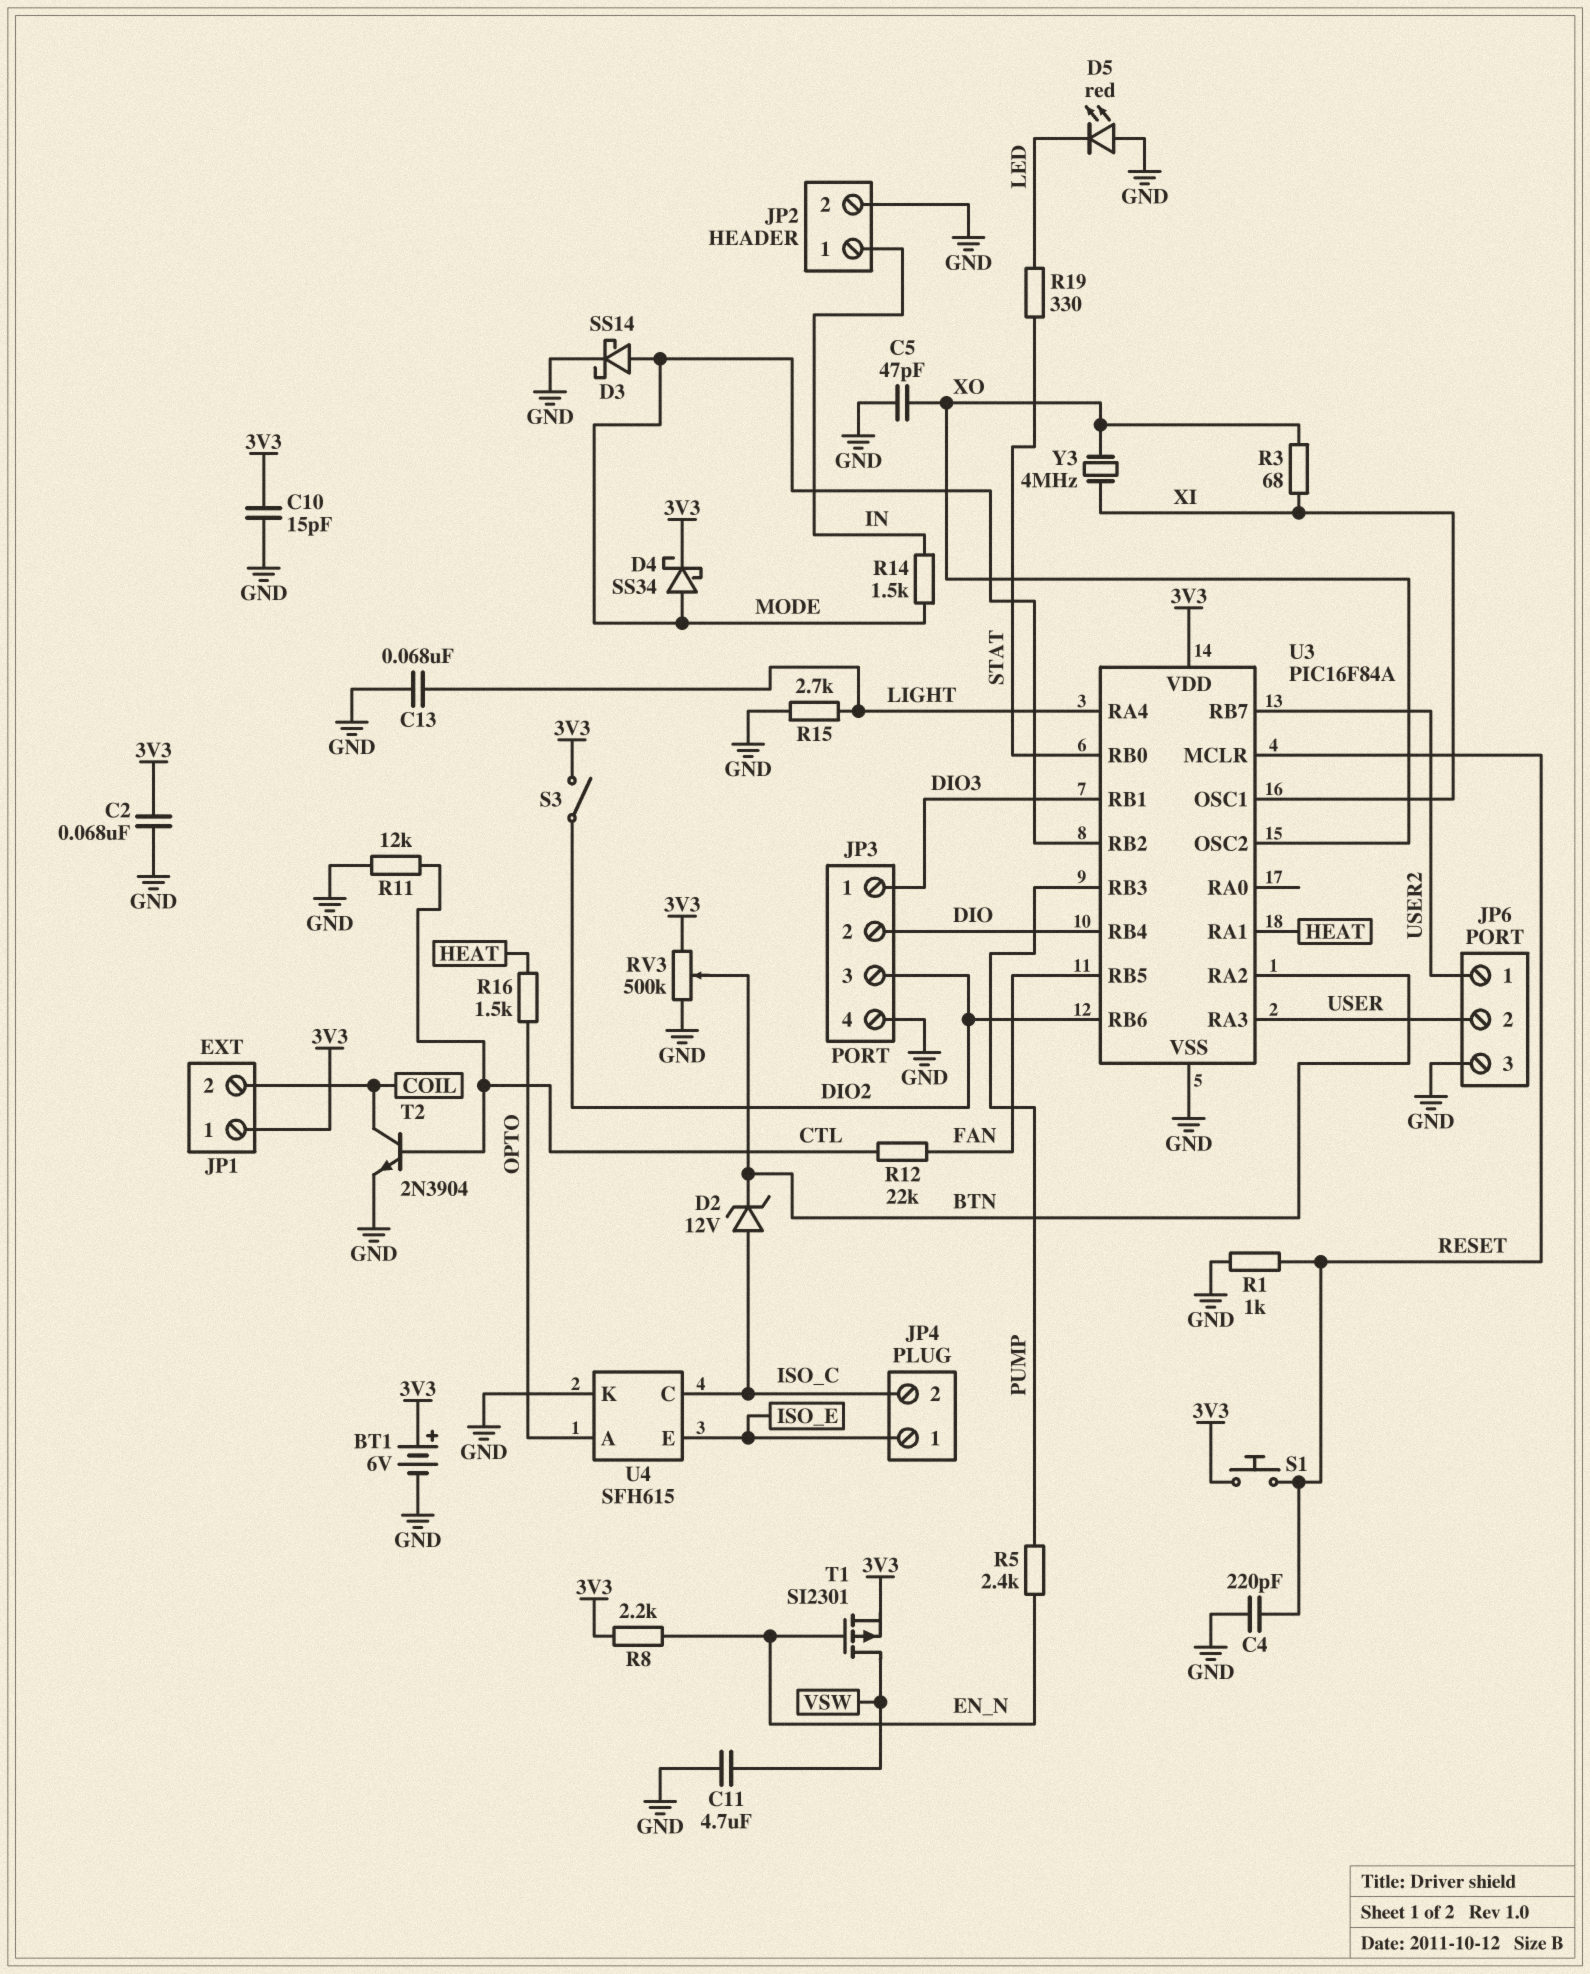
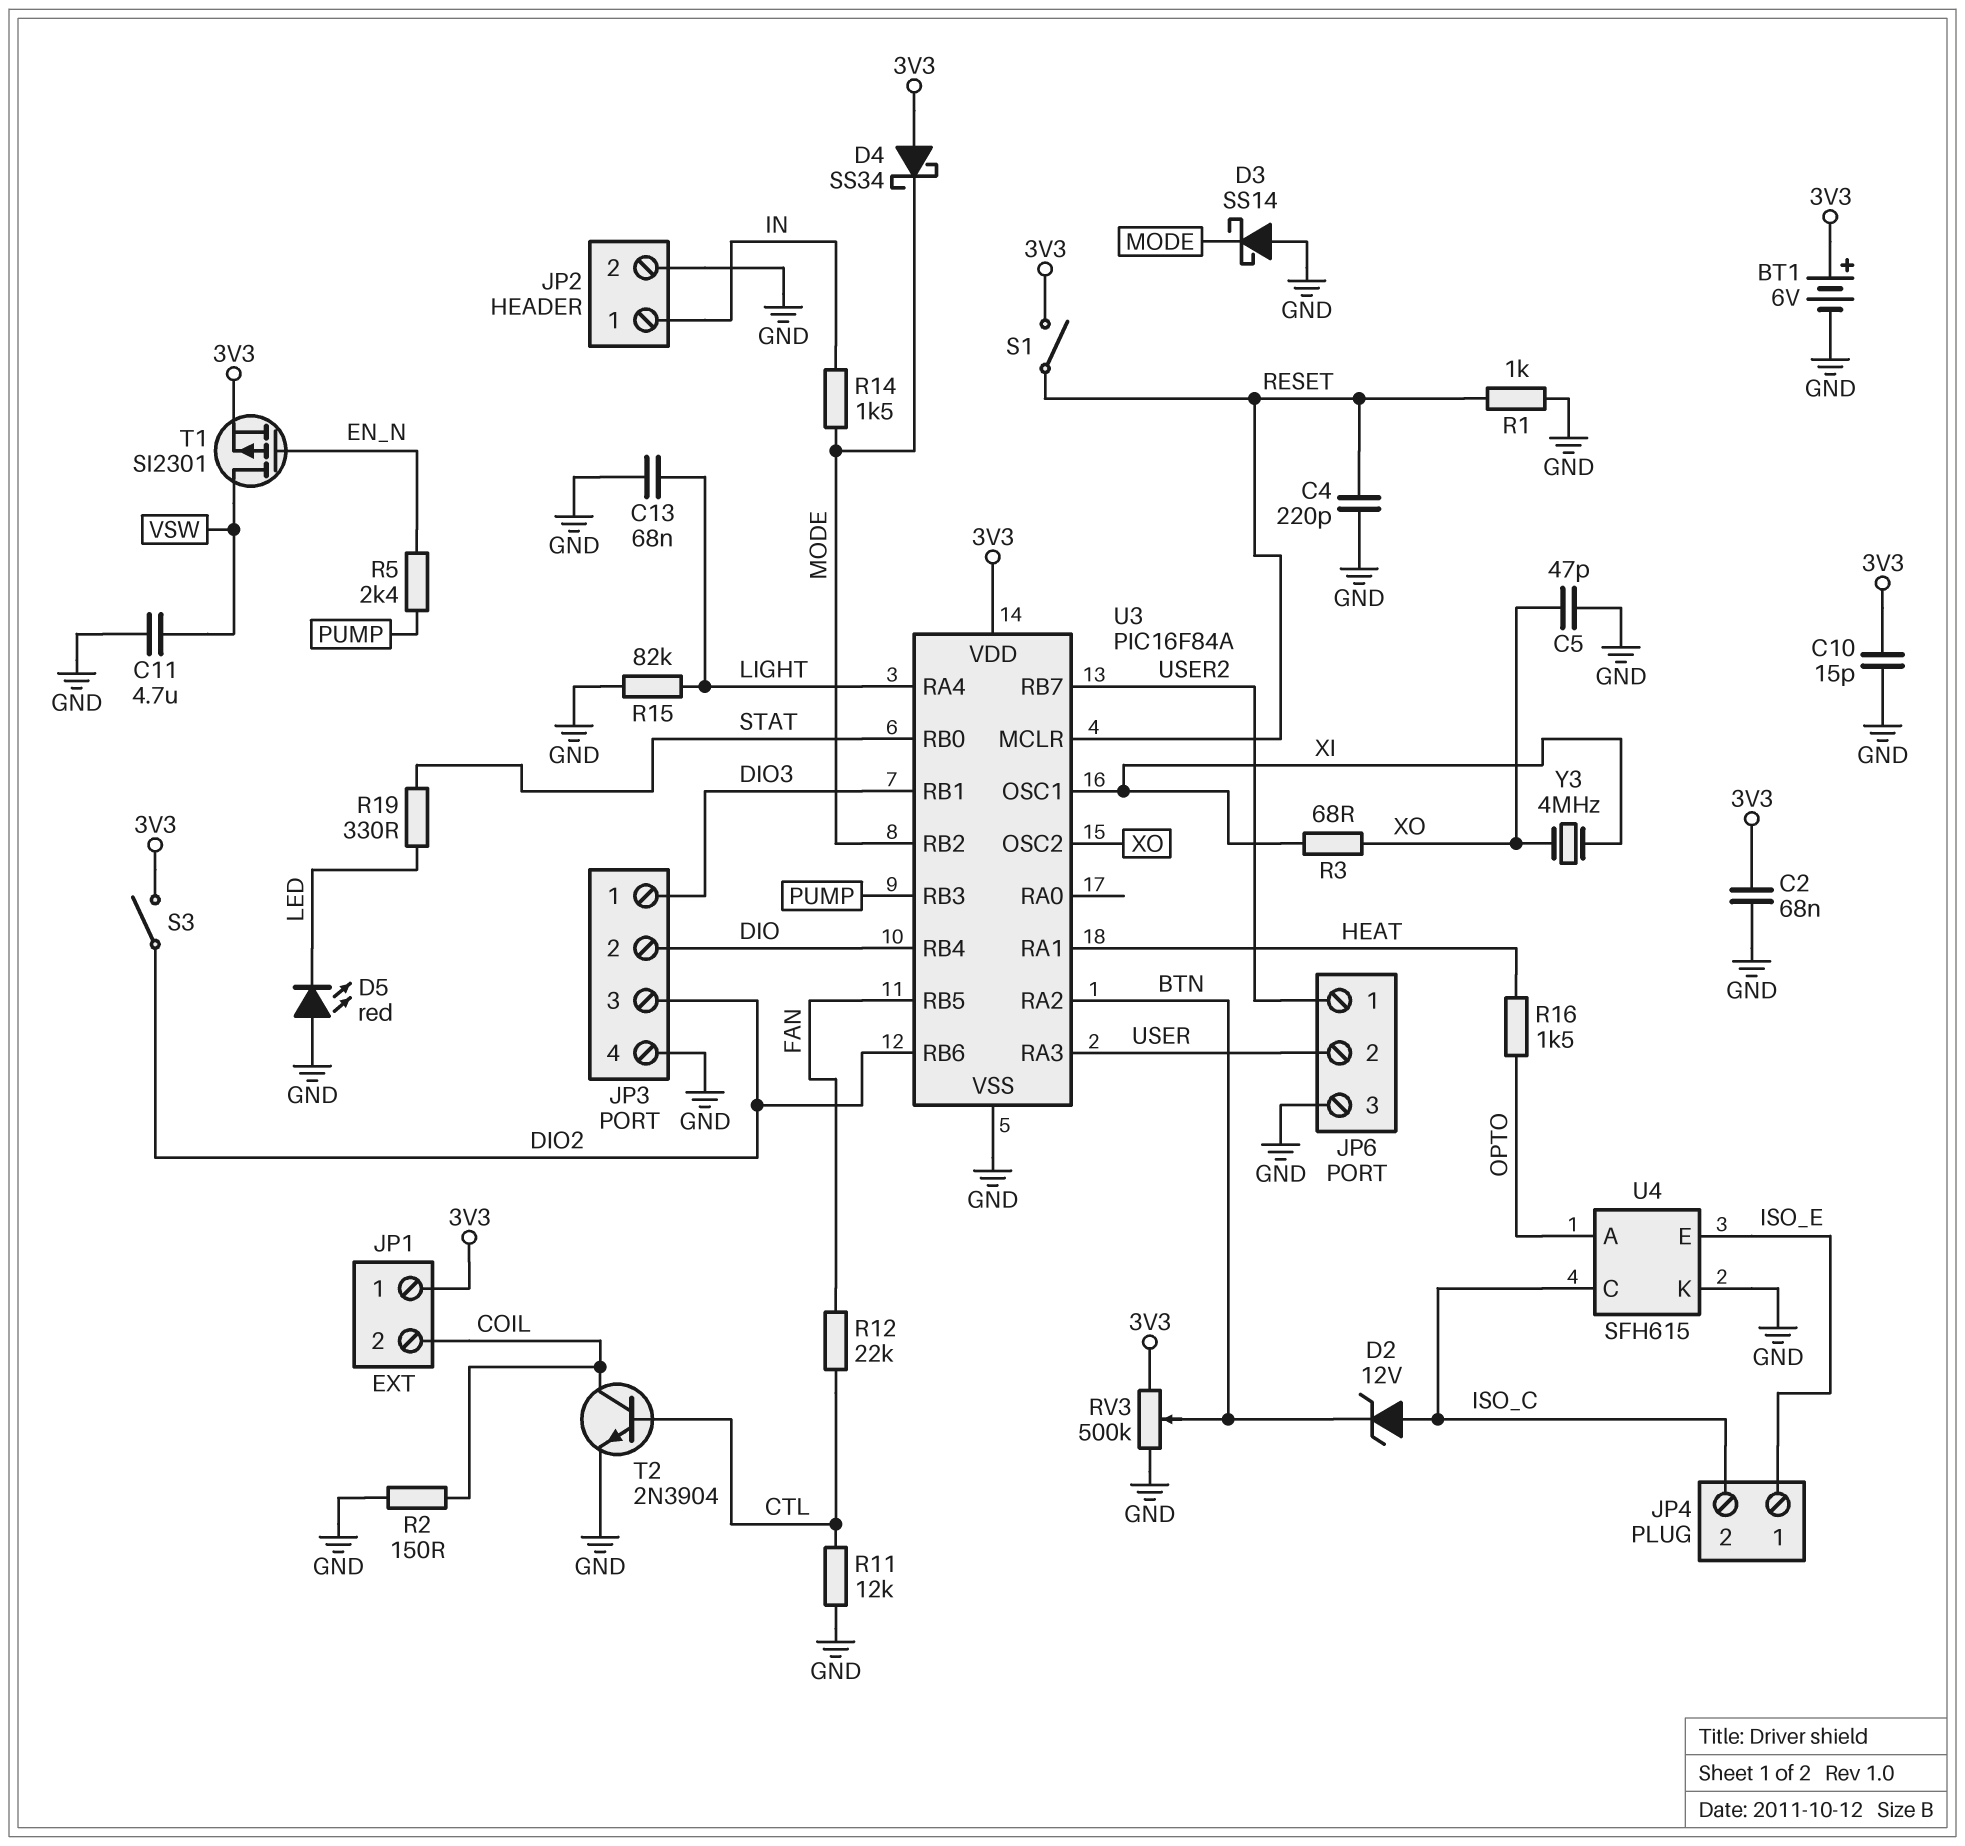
D3: schottky SS14 (A MODE, K GND) -> schottky SS14 (A GND, K MODE)
D4: schottky SS34 (A MODE, K 3V3) -> schottky SS34 (A 3V3, K MODE)
R2: none -> 150 (COIL, GND)
R8: 2.2k (3V3, EN_N) -> none
R15: 2.7k (GND, LIGHT) -> 82k (GND, LIGHT)
S1: button (3V3, RESET) -> switch (3V3, RESET)

